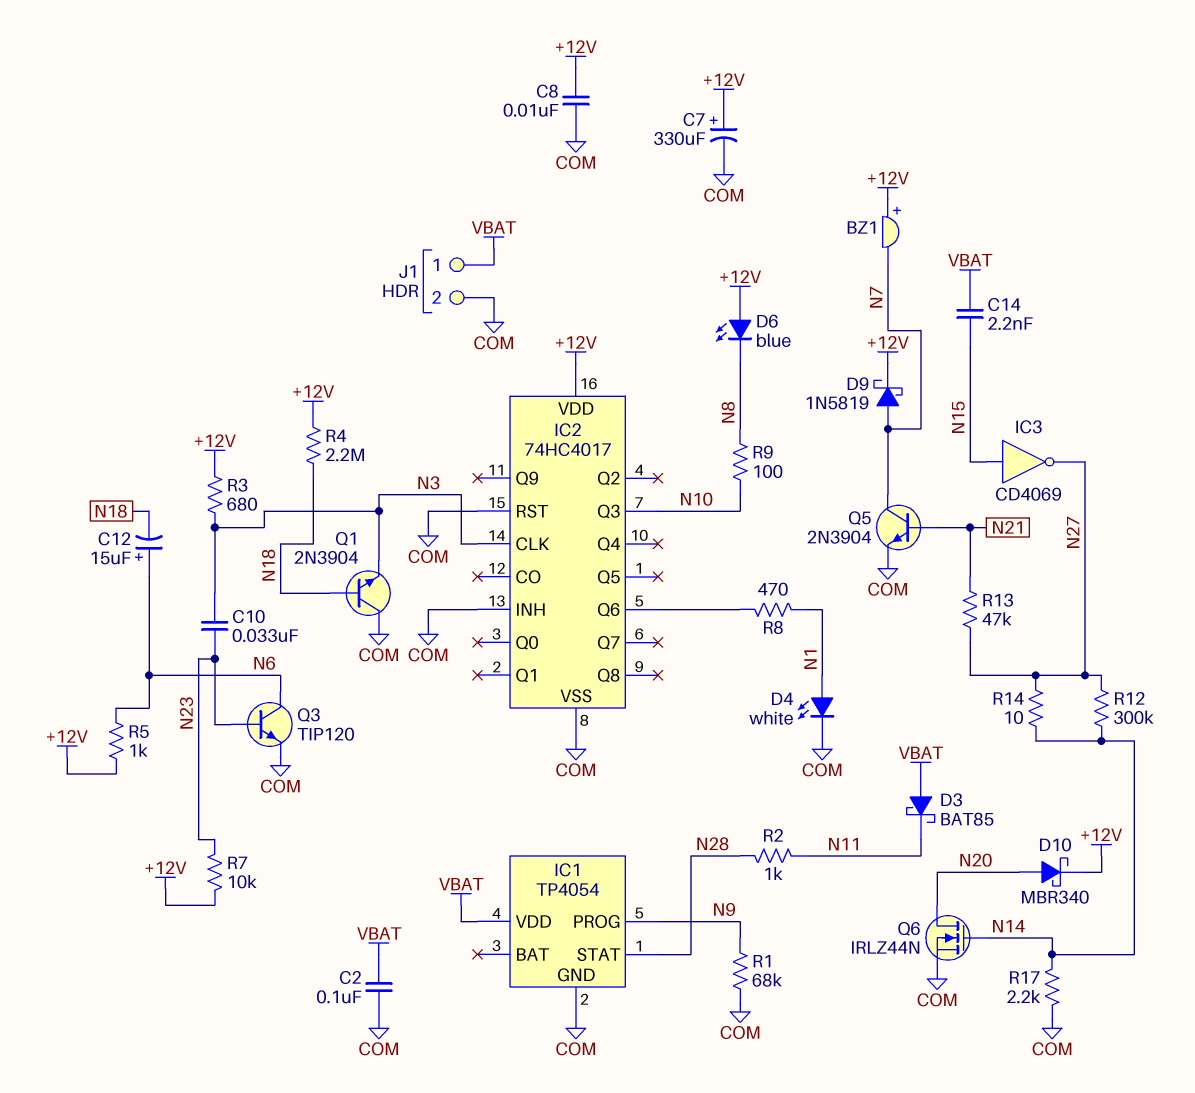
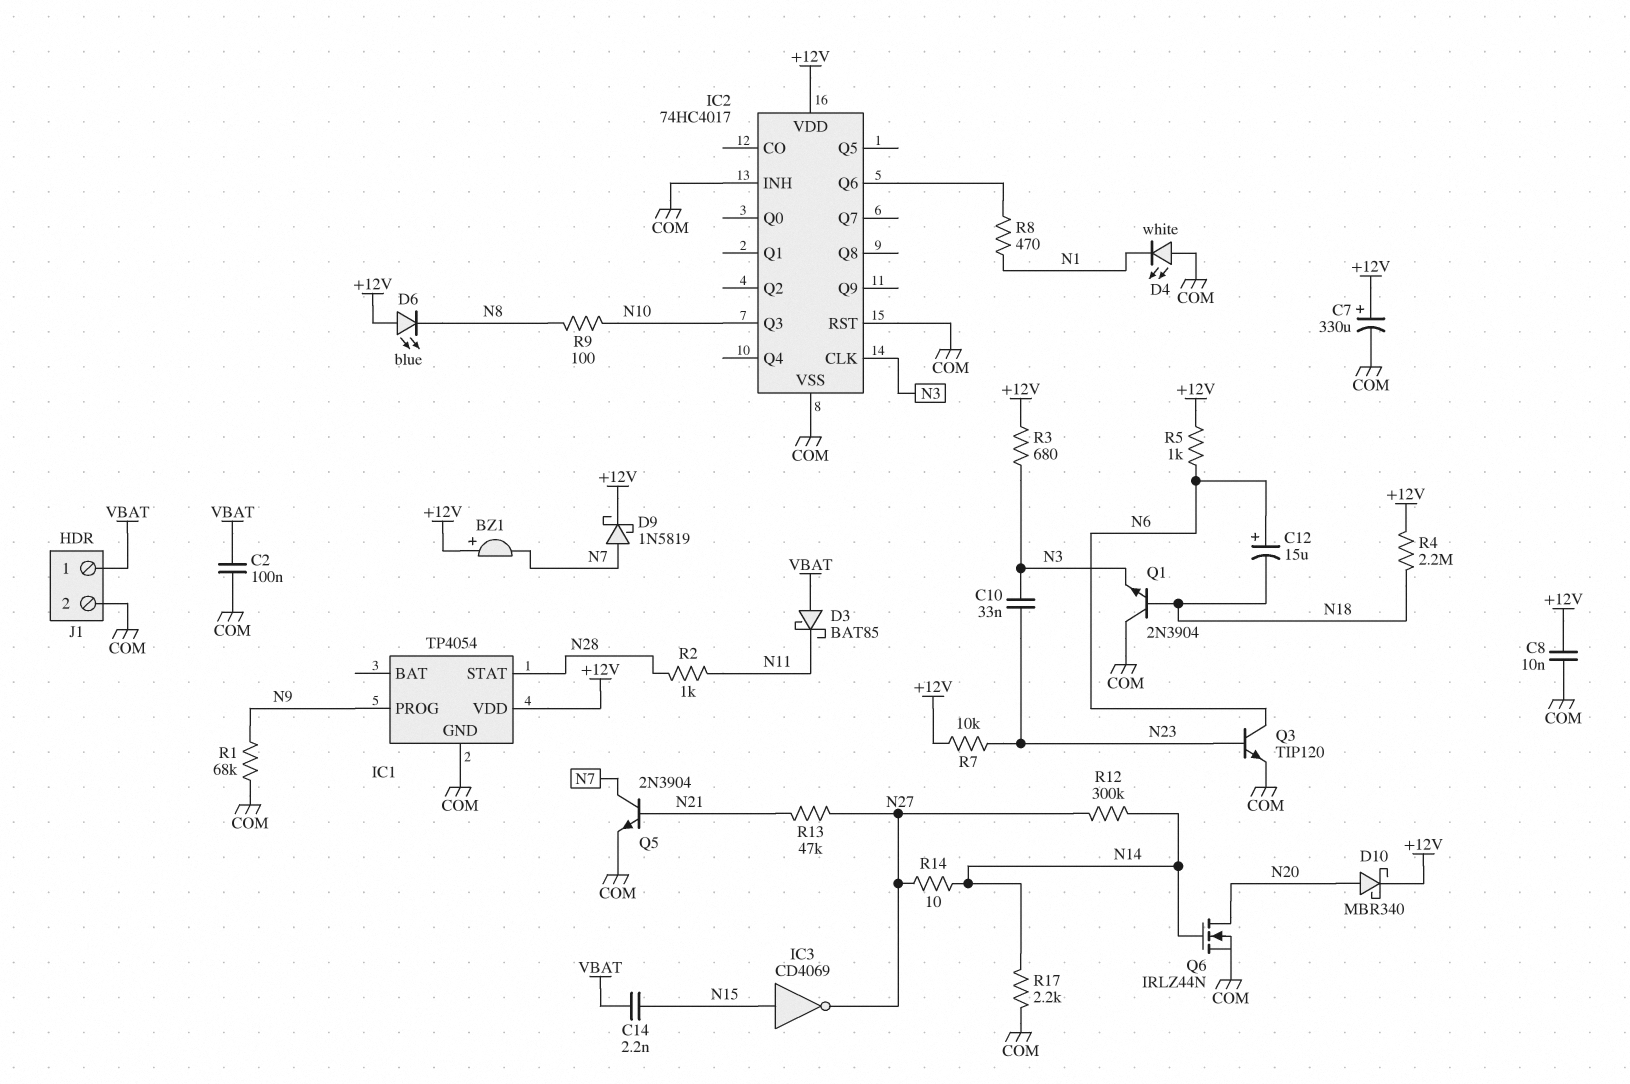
D4: LED white (A N1, K COM) -> LED white (A COM, K N1)
IC1 pin VDD: VBAT -> +12V

